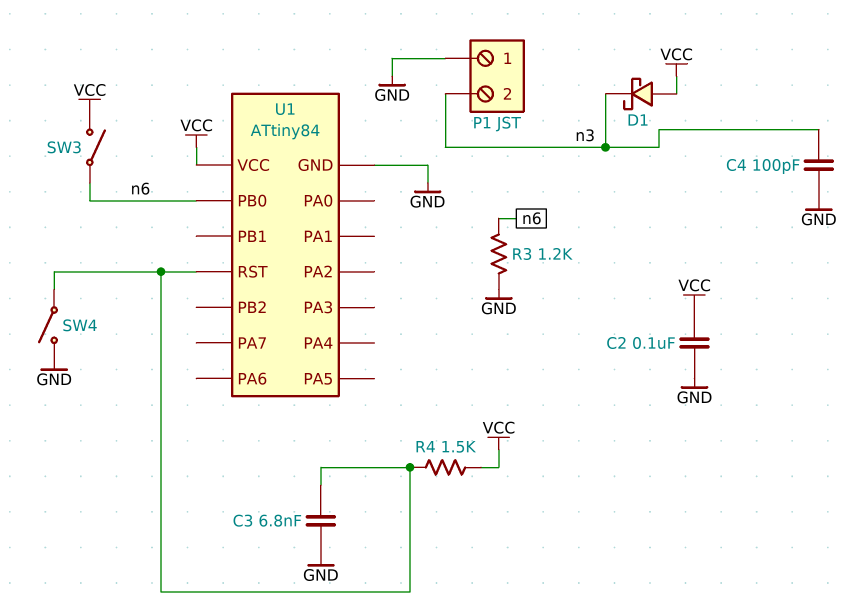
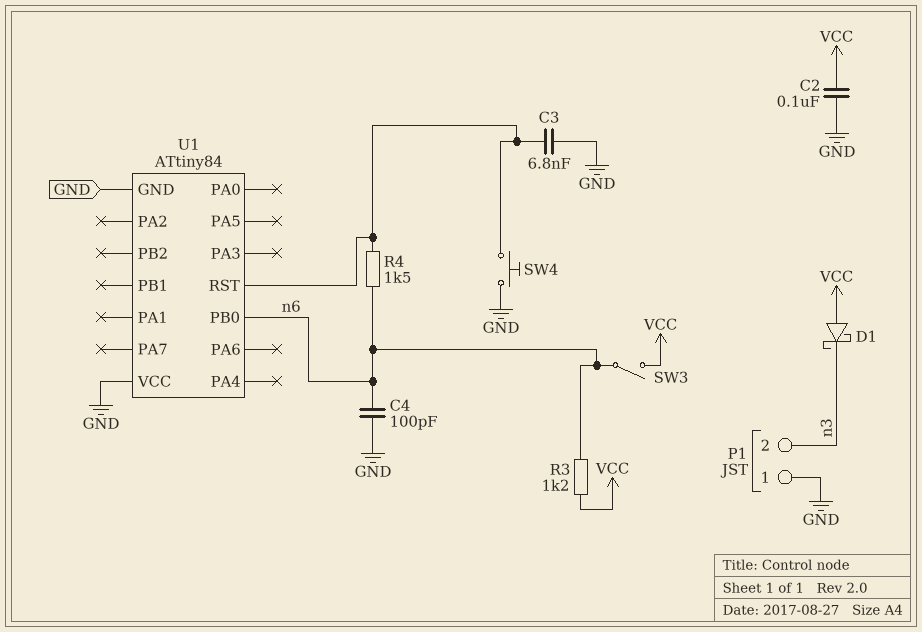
C4: 100pF (GND, n3) -> 100pF (GND, n6)
R3: 1.2k (GND, n6) -> 1.2k (VCC, n6)
R4: 1.5k (U1/RST, VCC) -> 1.5k (U1/RST, n6)
SW4: switch (GND, U1/RST) -> button (GND, U1/RST)
U1 pin VCC: VCC -> GND

